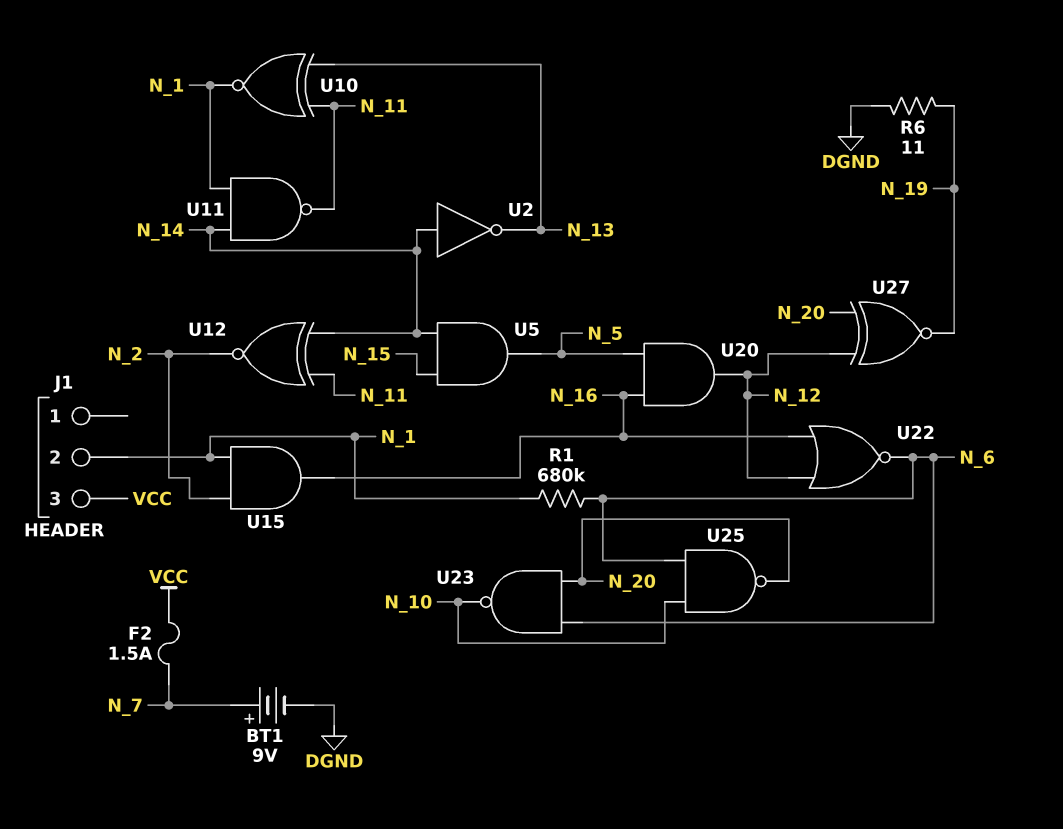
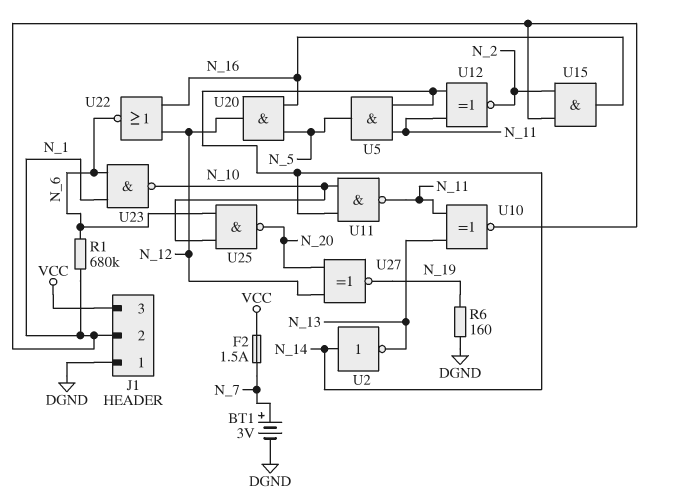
BT1: 9V (plus N_7, minus DGND) -> 3V (plus N_7, minus DGND)
J1 pin 1: none -> DGND
R6: 11 (DGND, N_19) -> 160 (DGND, N_19)
U5: AND (in N_14, in N_15, out N_5) -> AND (in N_11, in N_14, out N_5)
U11: NAND (in N_1, in N_14, out N_11) -> NAND (in N_10, in N_14, out N_11)
U23: NAND (in N_6, in N_20, out N_10) -> NAND (in N_1, in N_6, out N_10)

